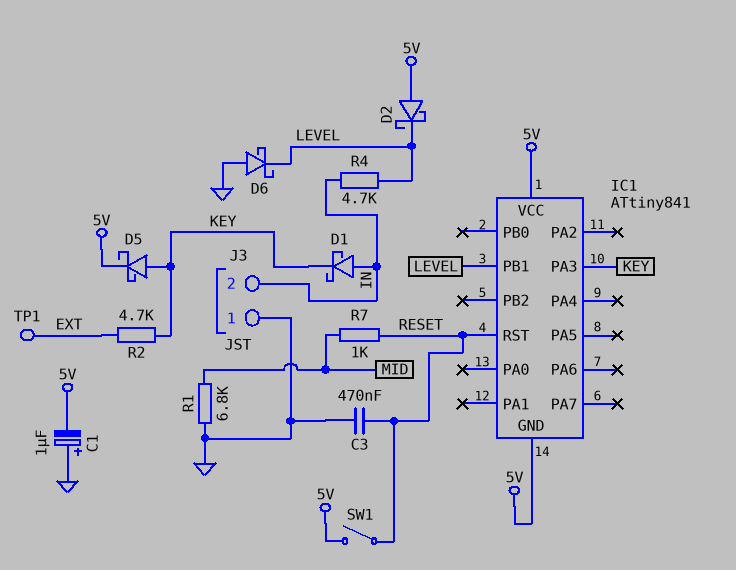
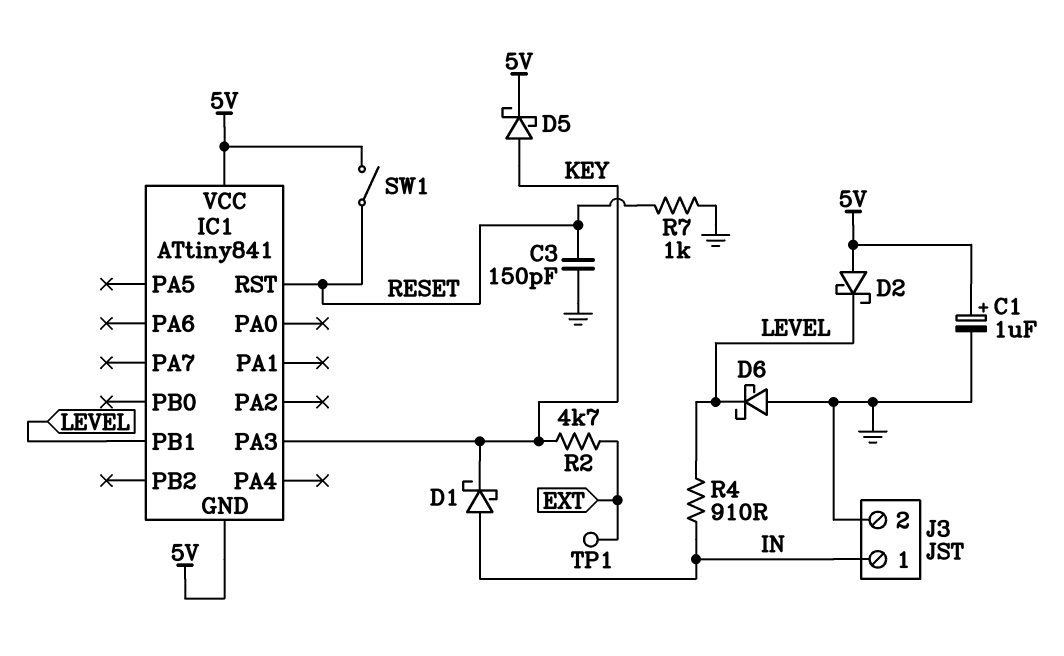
C1: 1uF (plus GND, minus 5V) -> 1uF (plus 5V, minus GND)
C3: 470nF (GND, RESET) -> 150pF (GND, RESET)
J3 pin 1: GND -> IN
J3 pin 2: IN -> GND
R1: 6.8k (GND, MID) -> none
R4: 4.7k (IN, LEVEL) -> 910 (IN, LEVEL)
R7: 1k (MID, RESET) -> 1k (GND, RESET)

